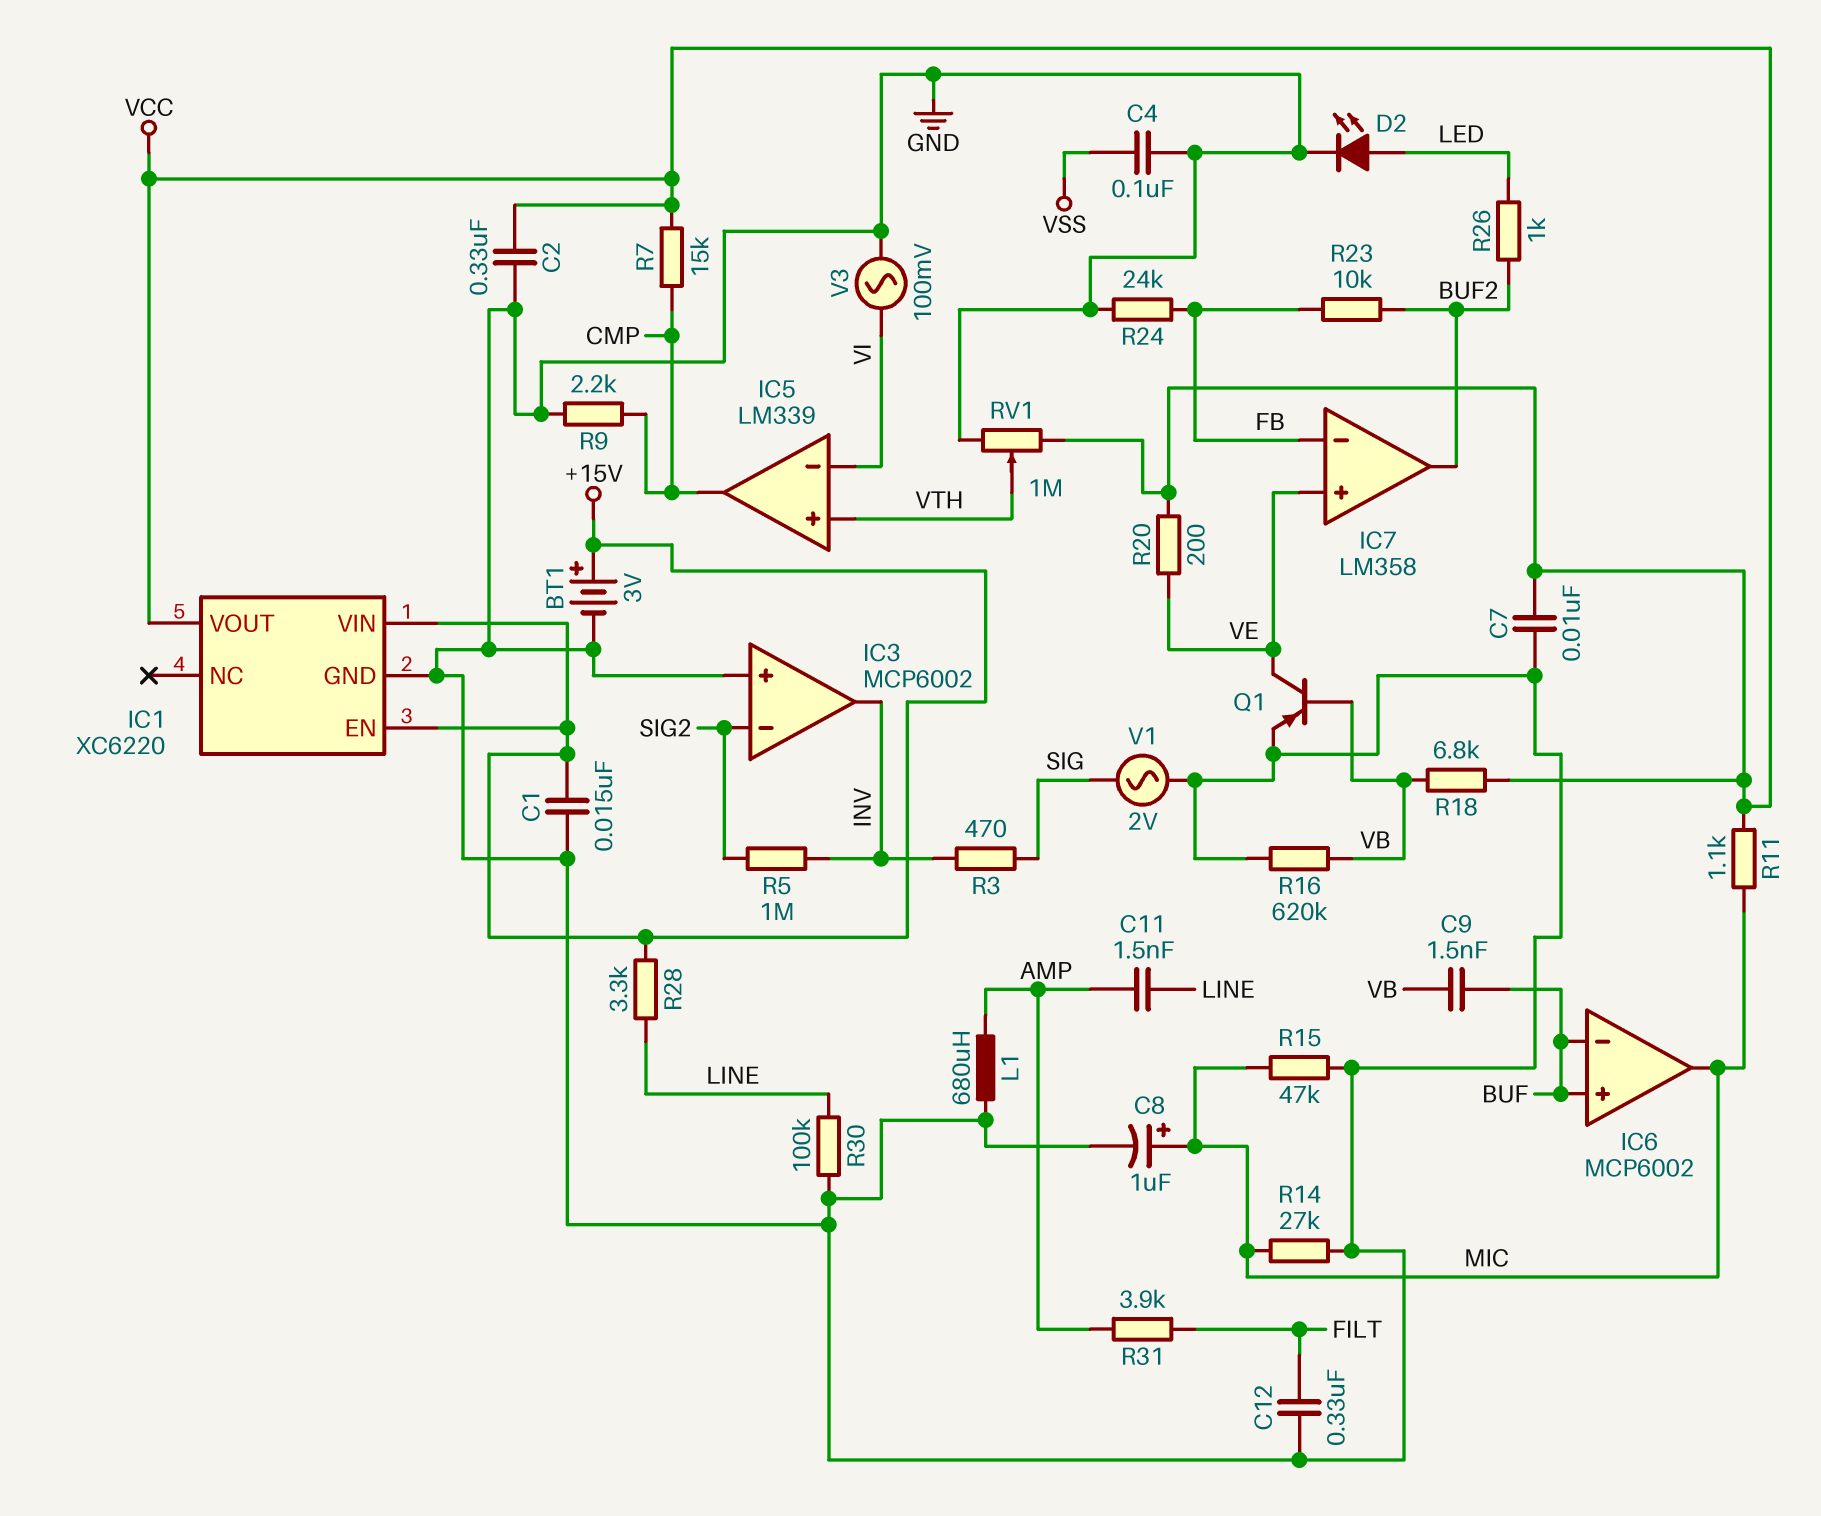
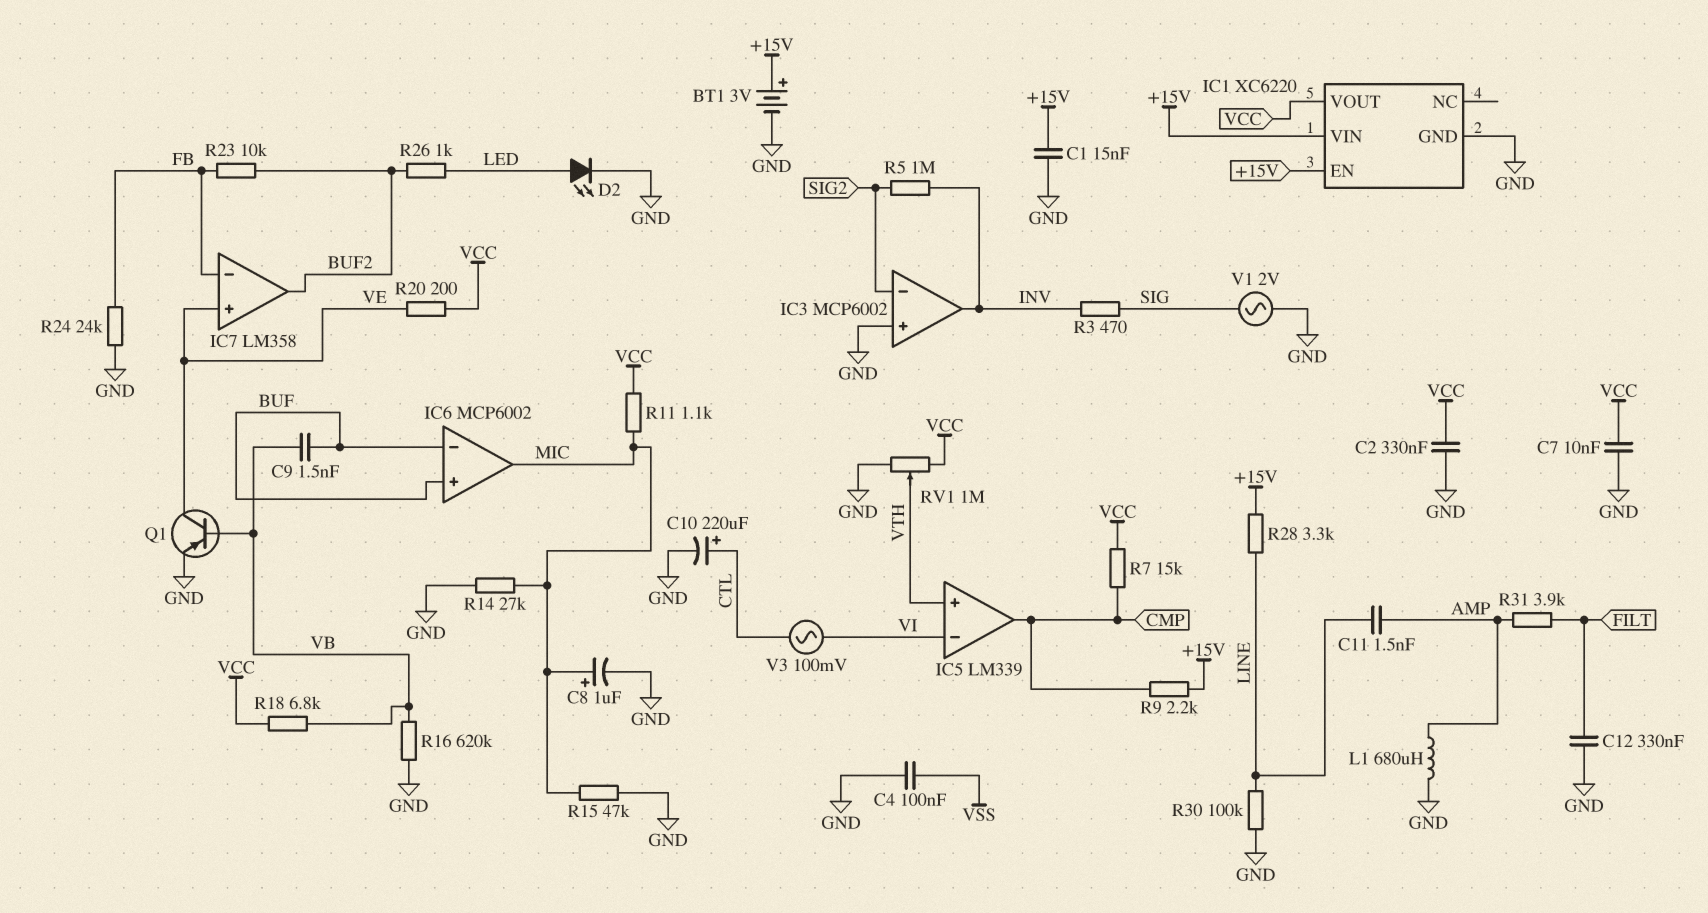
C10: none -> 220uF (plus CTL, minus GND)
R9: 2.2k (CMP, GND) -> 2.2k (+15V, CMP)
V3: AC 100mV (GND, VI) -> AC 100mV (CTL, VI)

